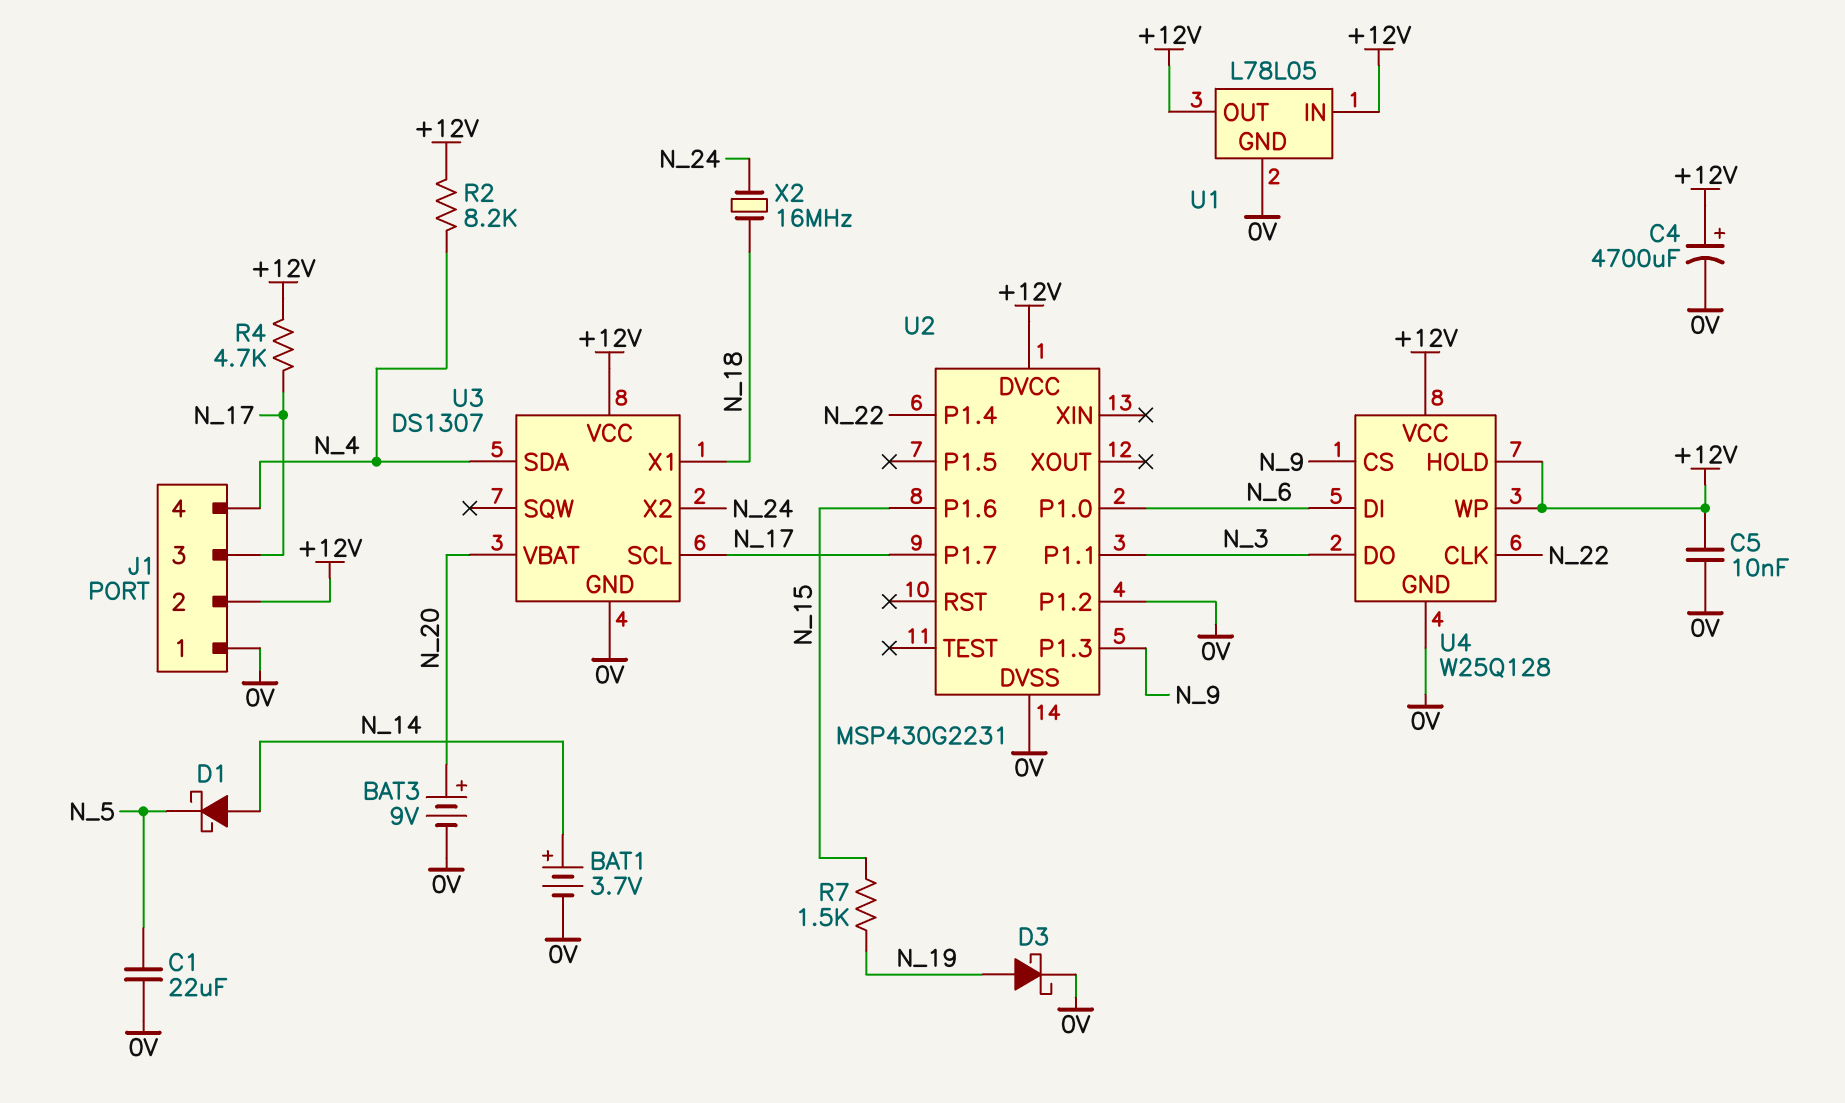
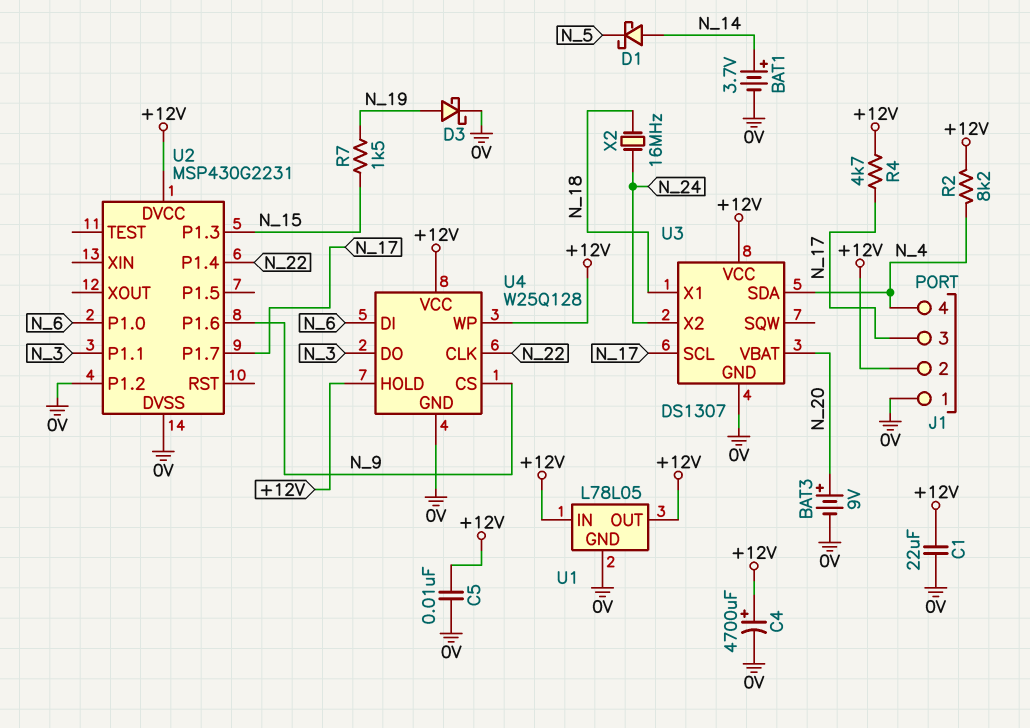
C1: 22uF (0V, N_5) -> 22uF (+12V, 0V)
U2 pin P1.3: N_9 -> N_15
U2 pin P1.6: N_15 -> N_9

